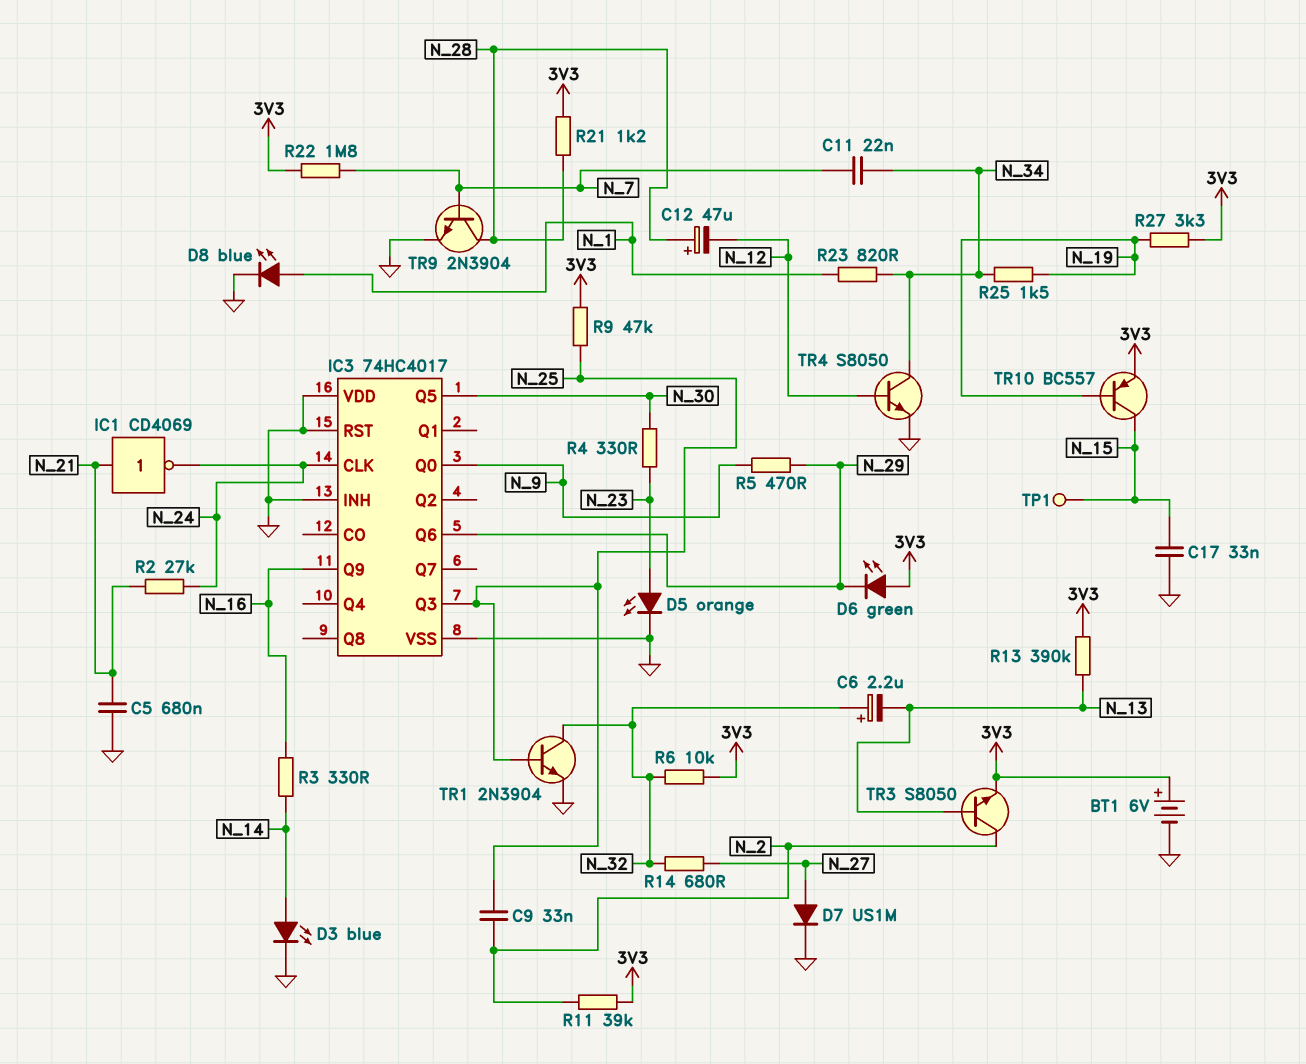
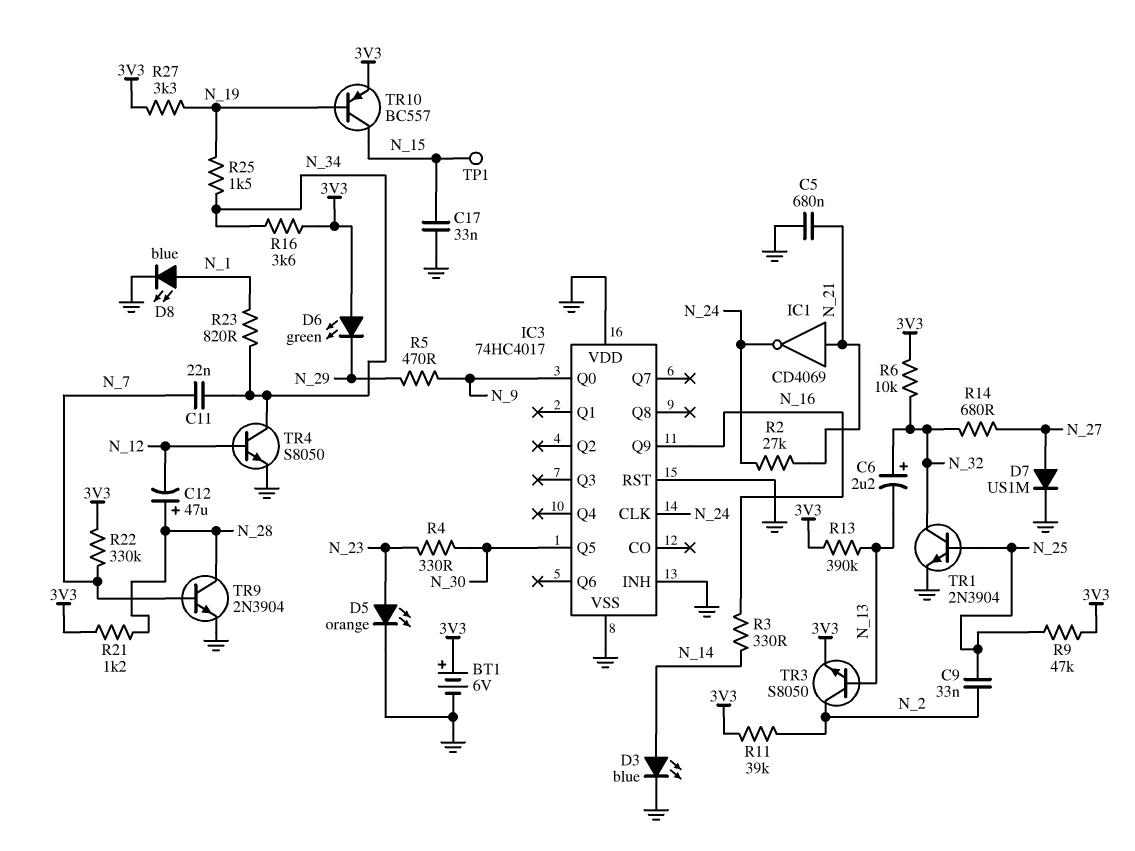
IC3 pin Q3: N_25 -> none
IC3 pin Q6: N_29 -> none
R16: none -> 3.6k (3V3, N_34)
R22: 1.8M (3V3, N_7) -> 330k (3V3, N_7)

